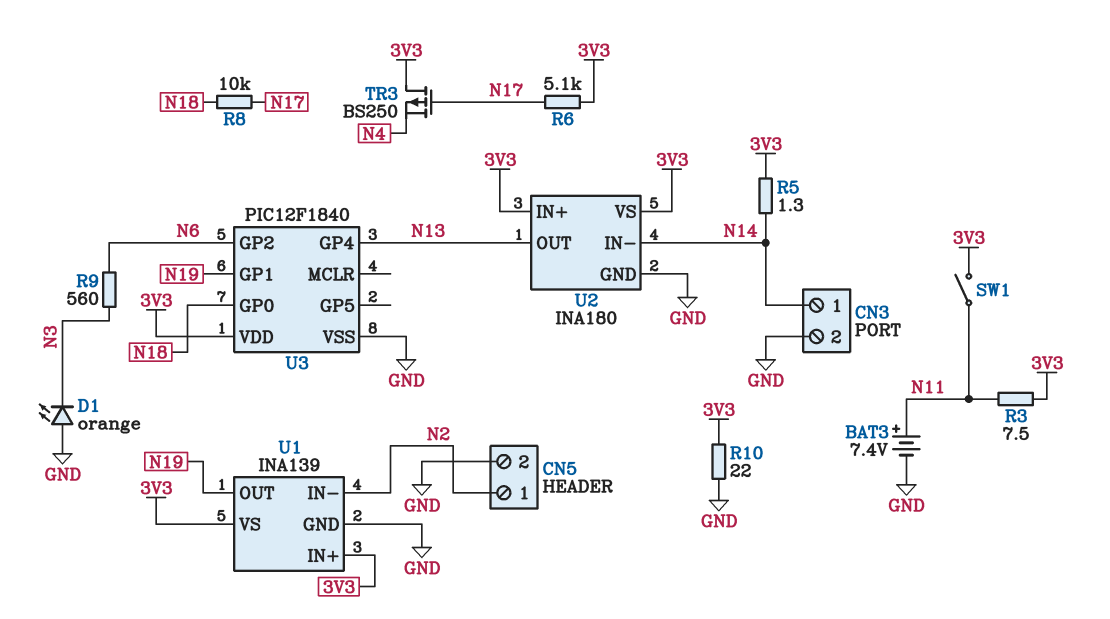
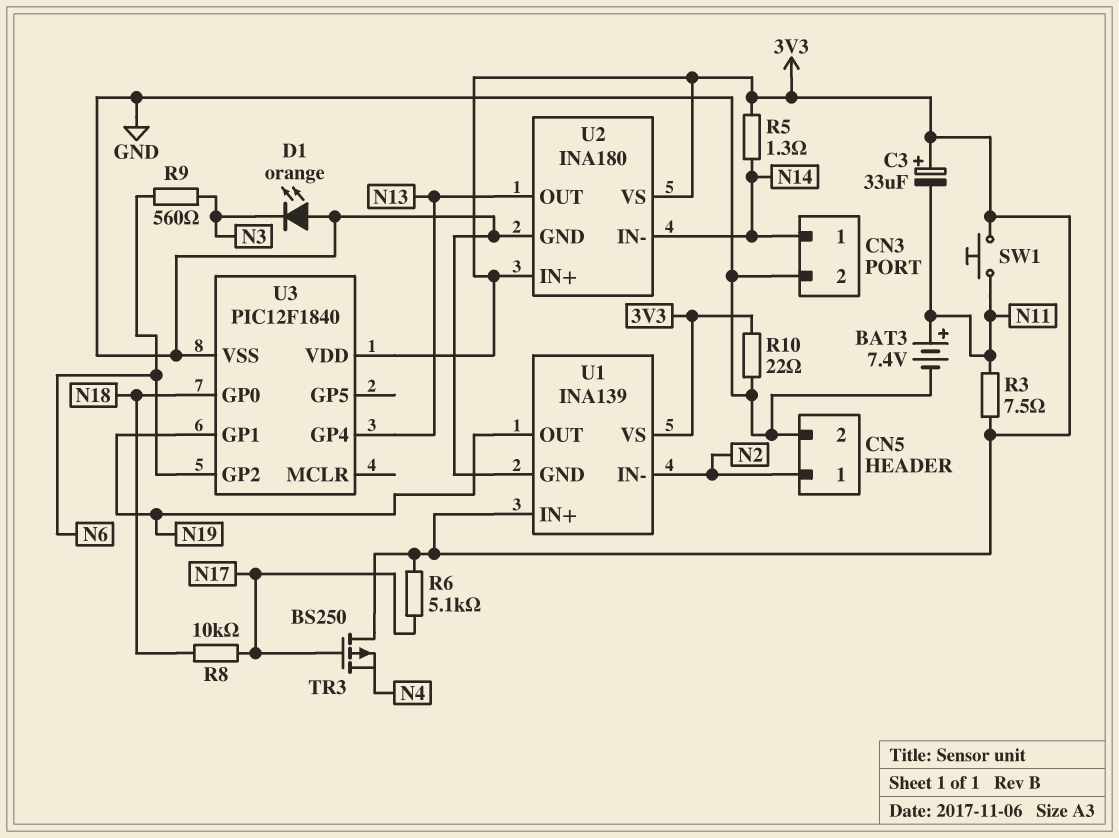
C3: none -> 33uF (plus 3V3, minus N11)
SW1: switch (3V3, N11) -> button (3V3, N11)

